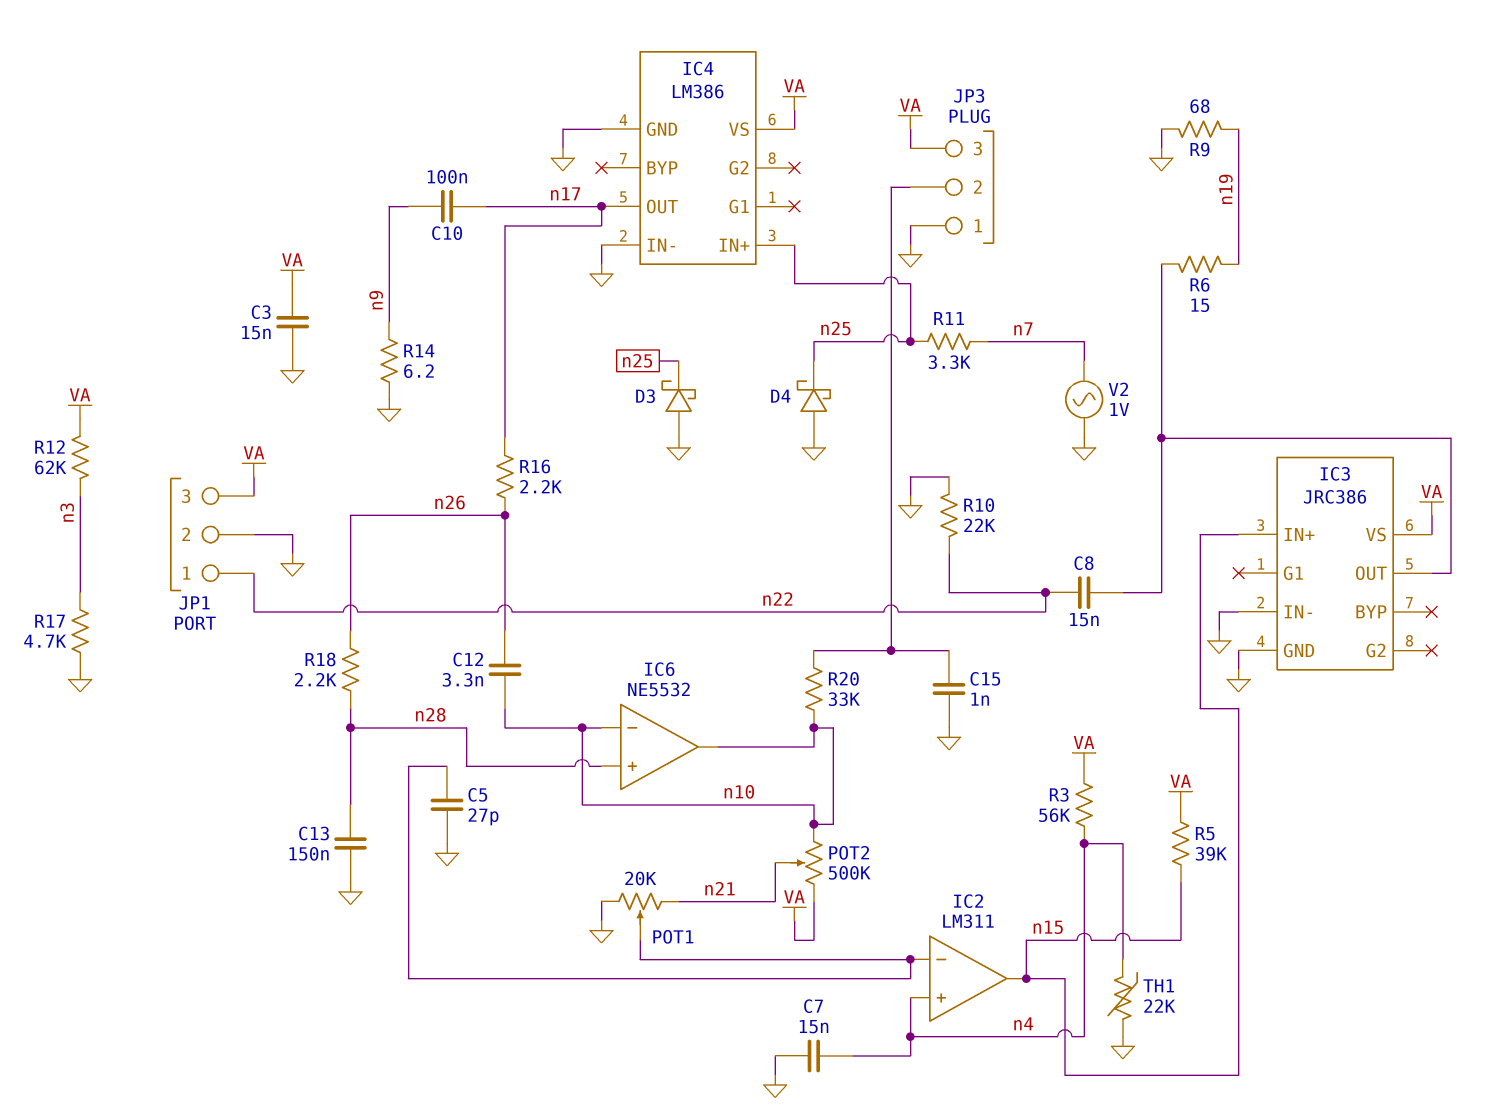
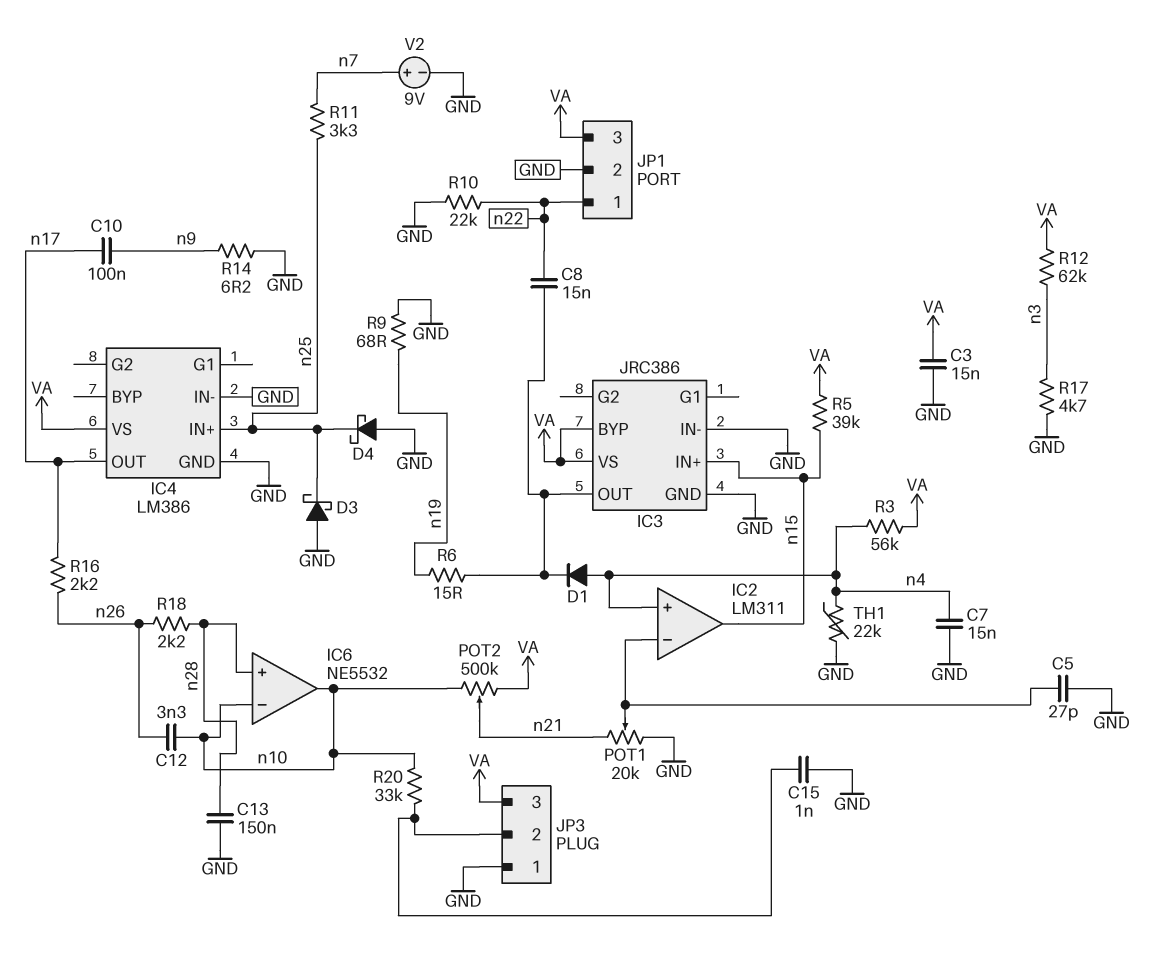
D1: none -> diode (A n4, K IC3/OUT)
IC3 pin BYP: none -> VA
V2: AC 1V (GND, n7) -> 9V (plus n7, minus GND)

